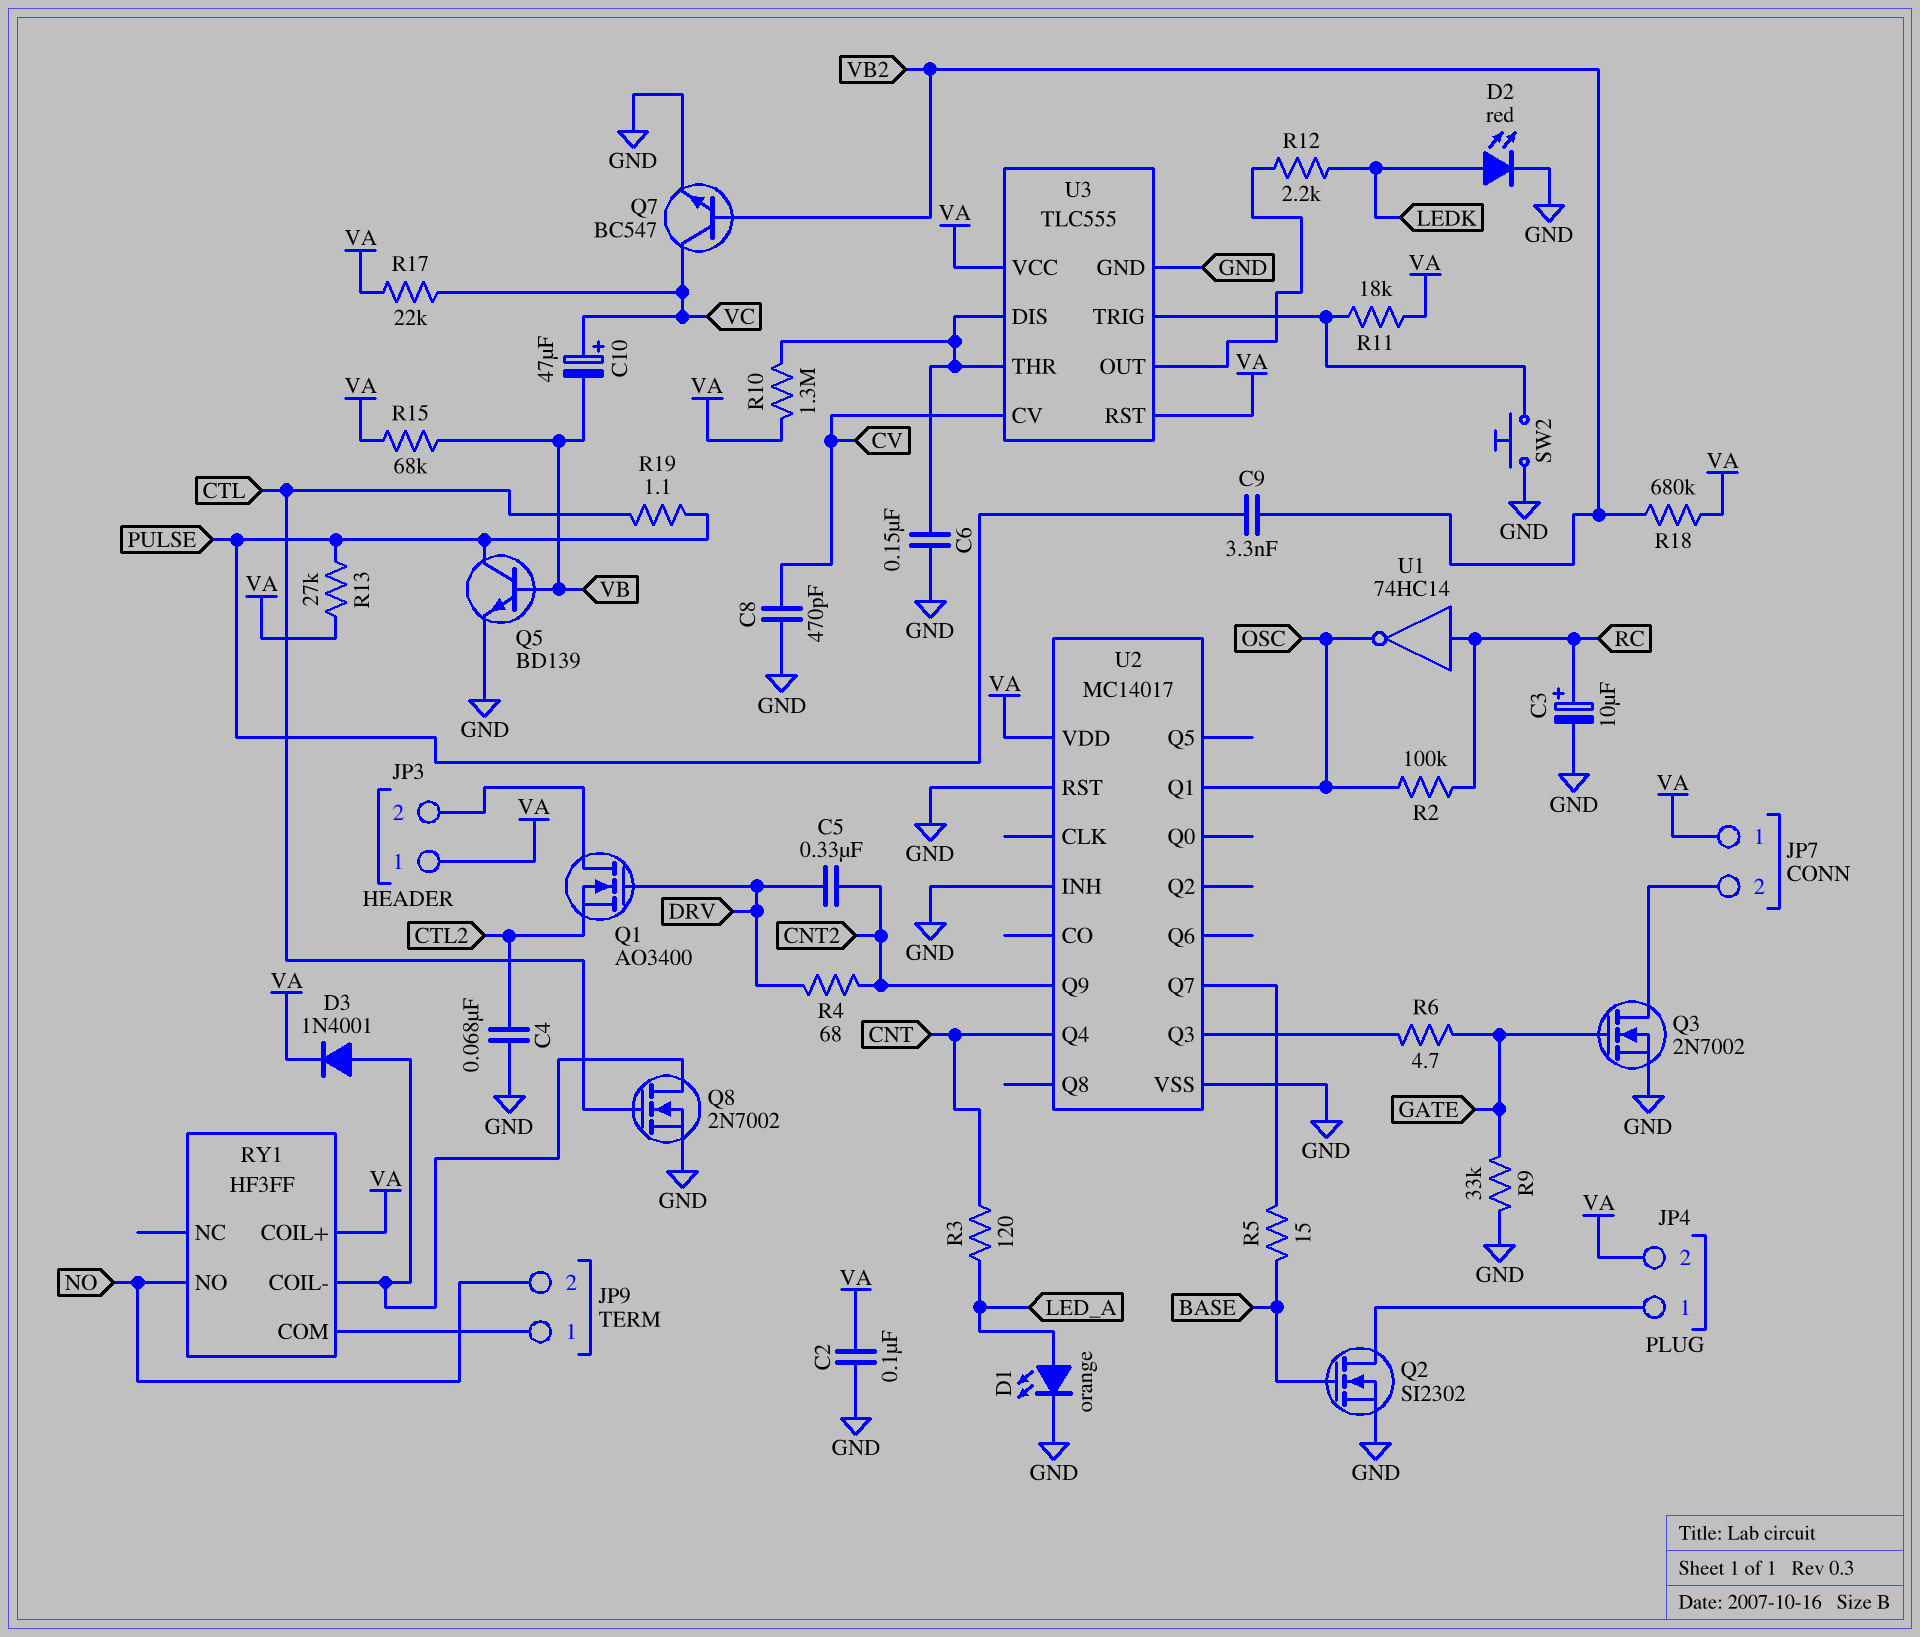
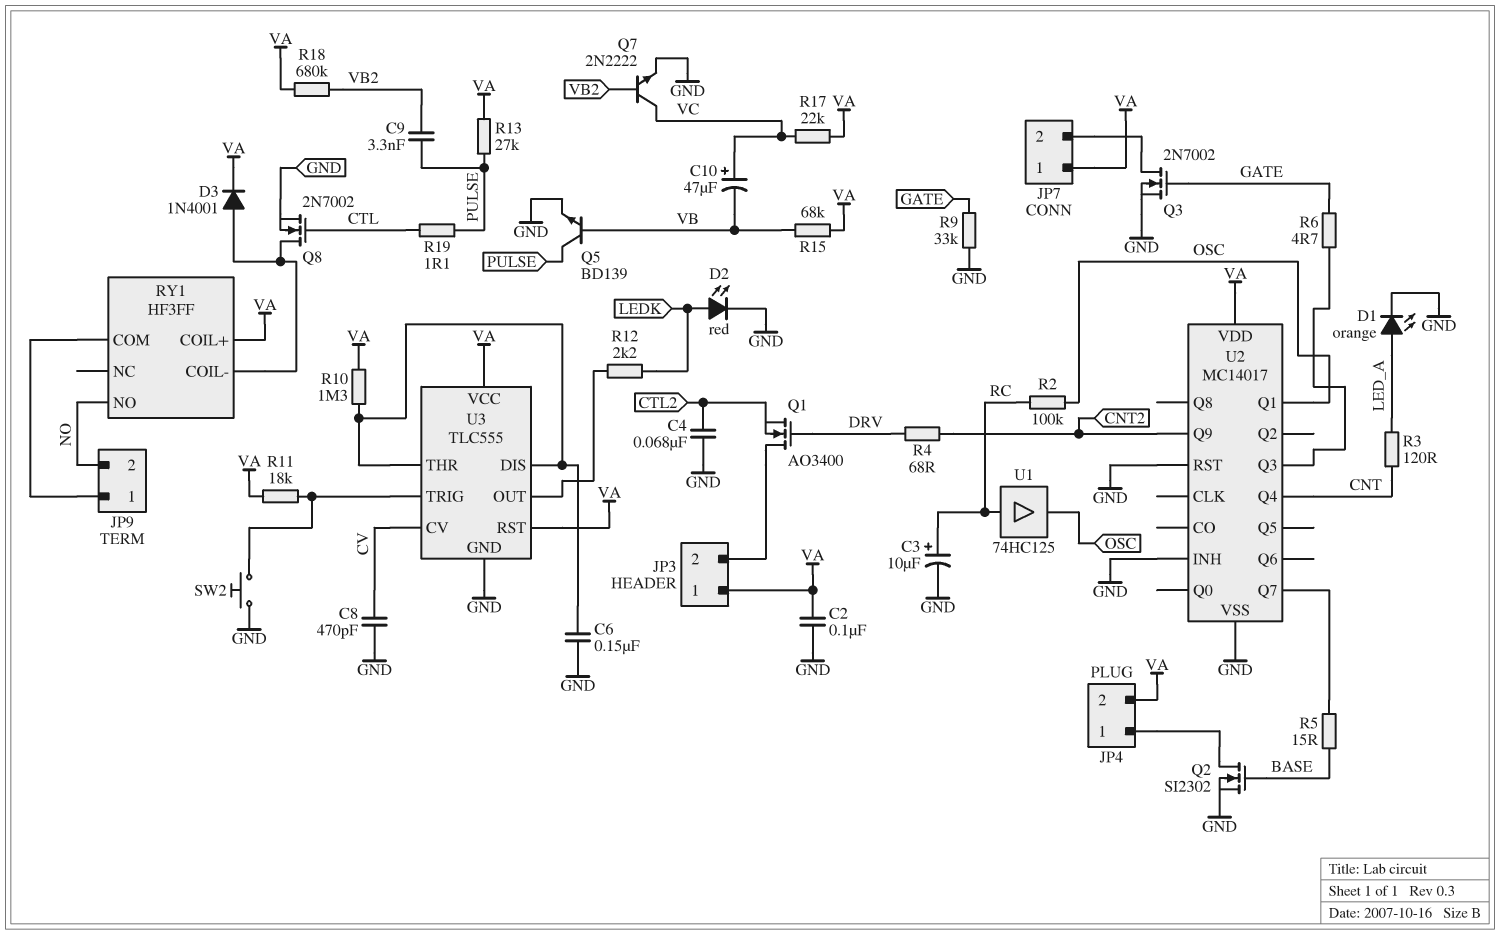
C5: 330nF (CNT2, DRV) -> none
Q7: NPN BC547 (B VB2, C VC, E GND) -> NPN 2N2222 (B VB2, C VC, E GND)
U1: NOT 74HC14 (in RC, out OSC) -> buffer 74HC125 (in RC, out OSC)

